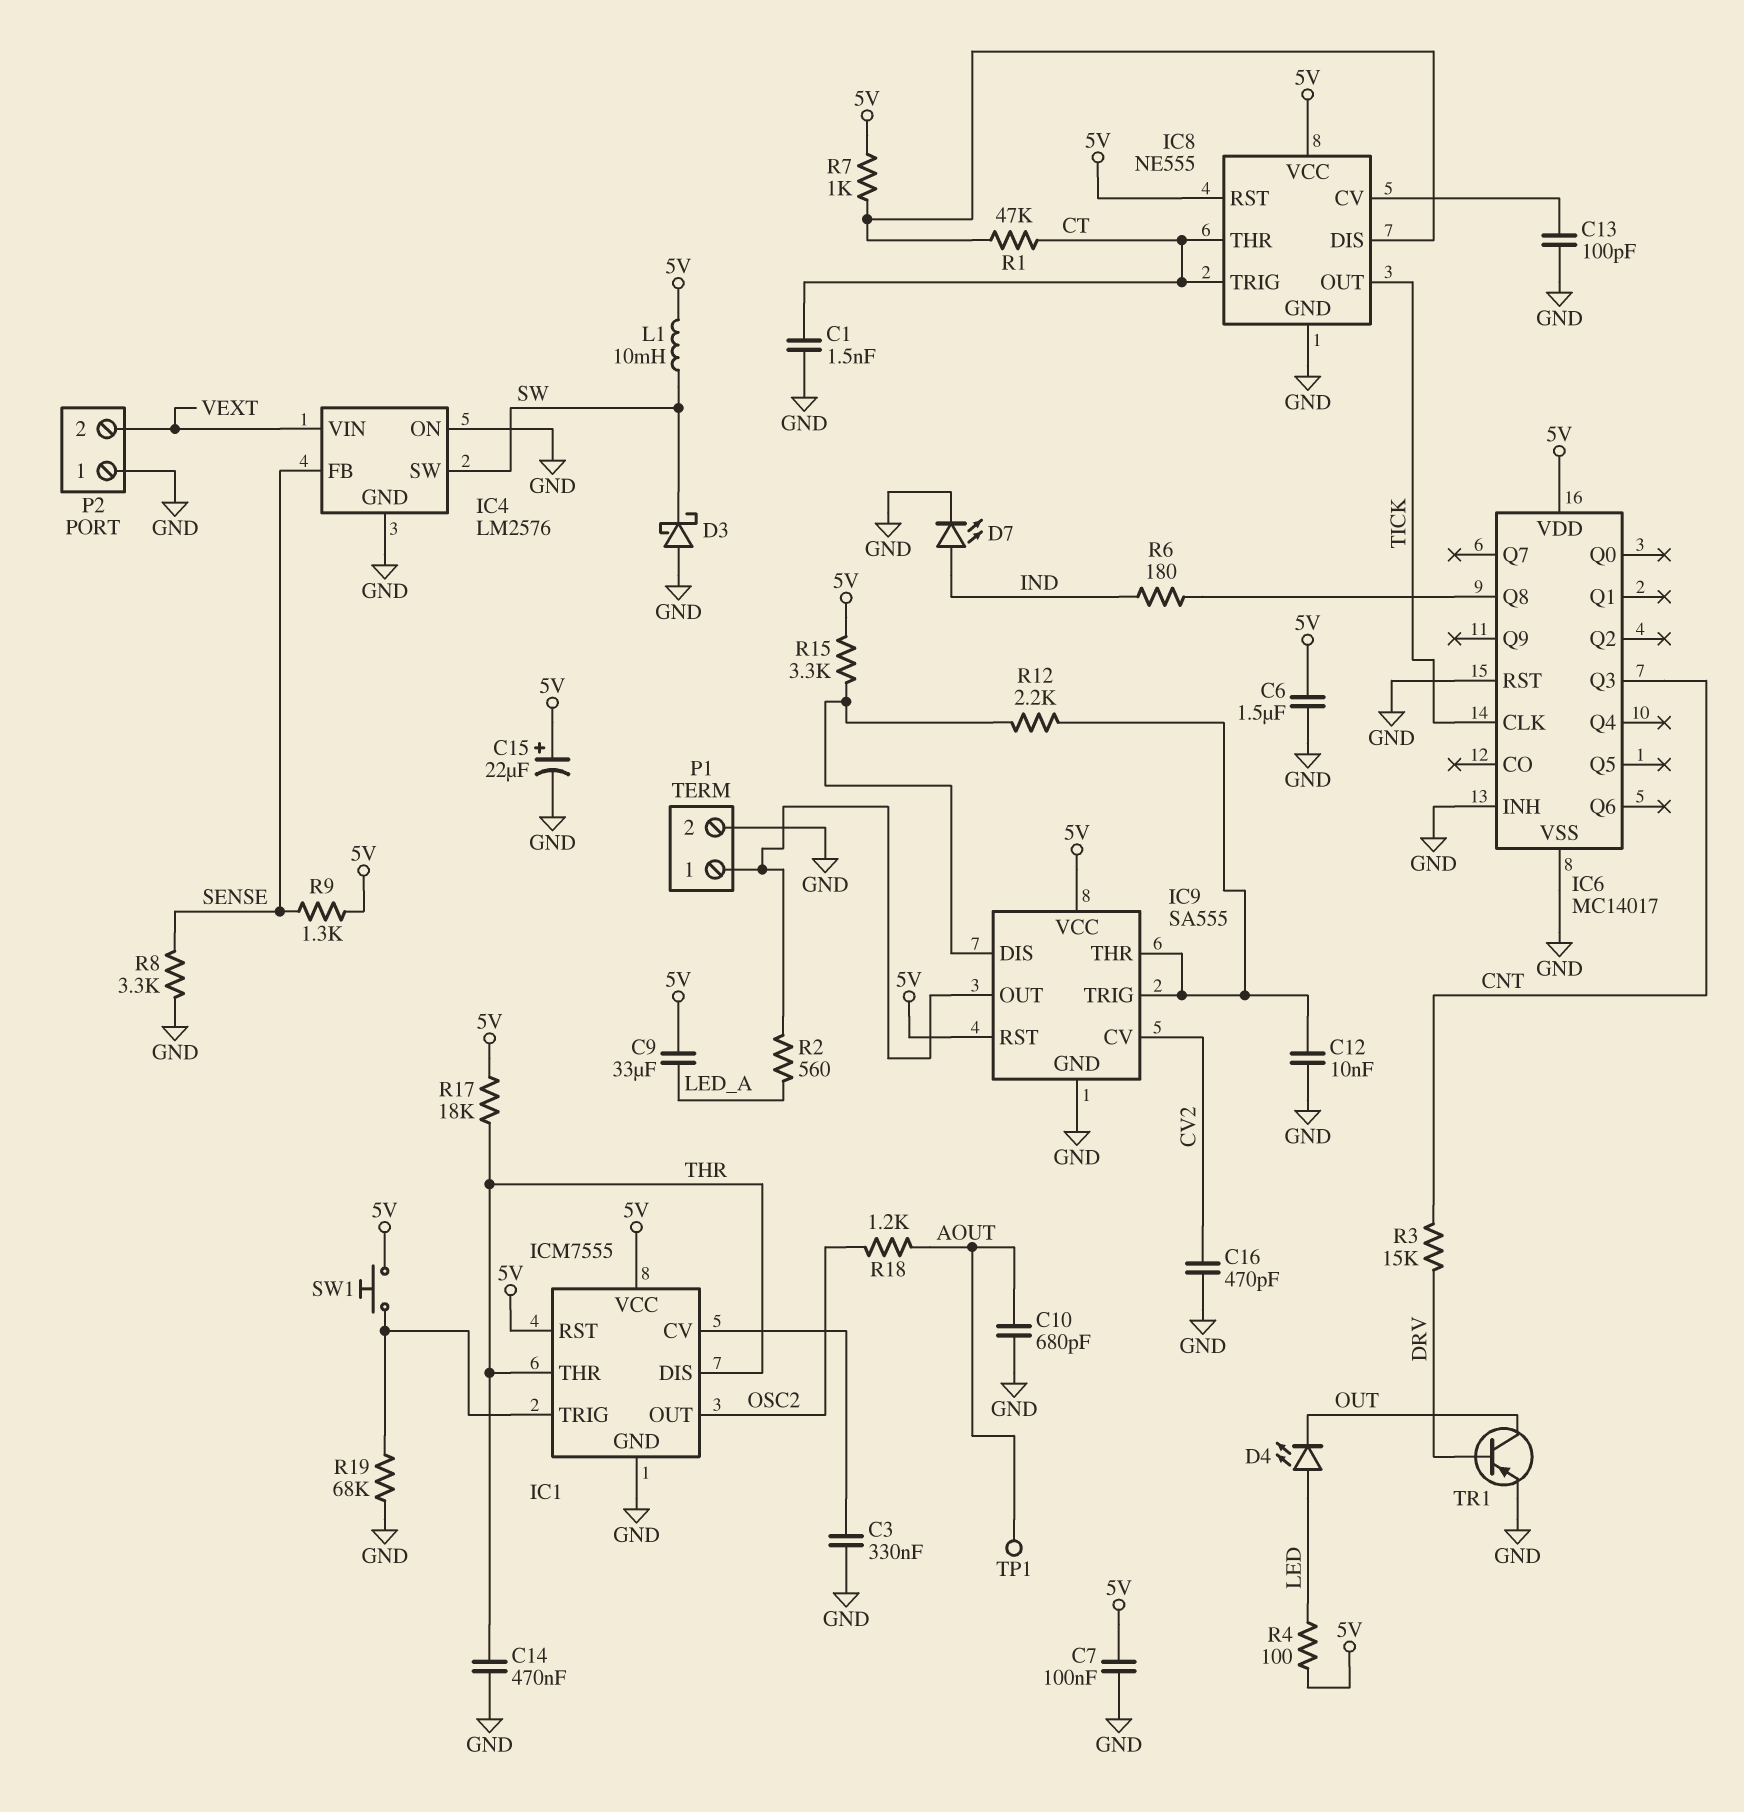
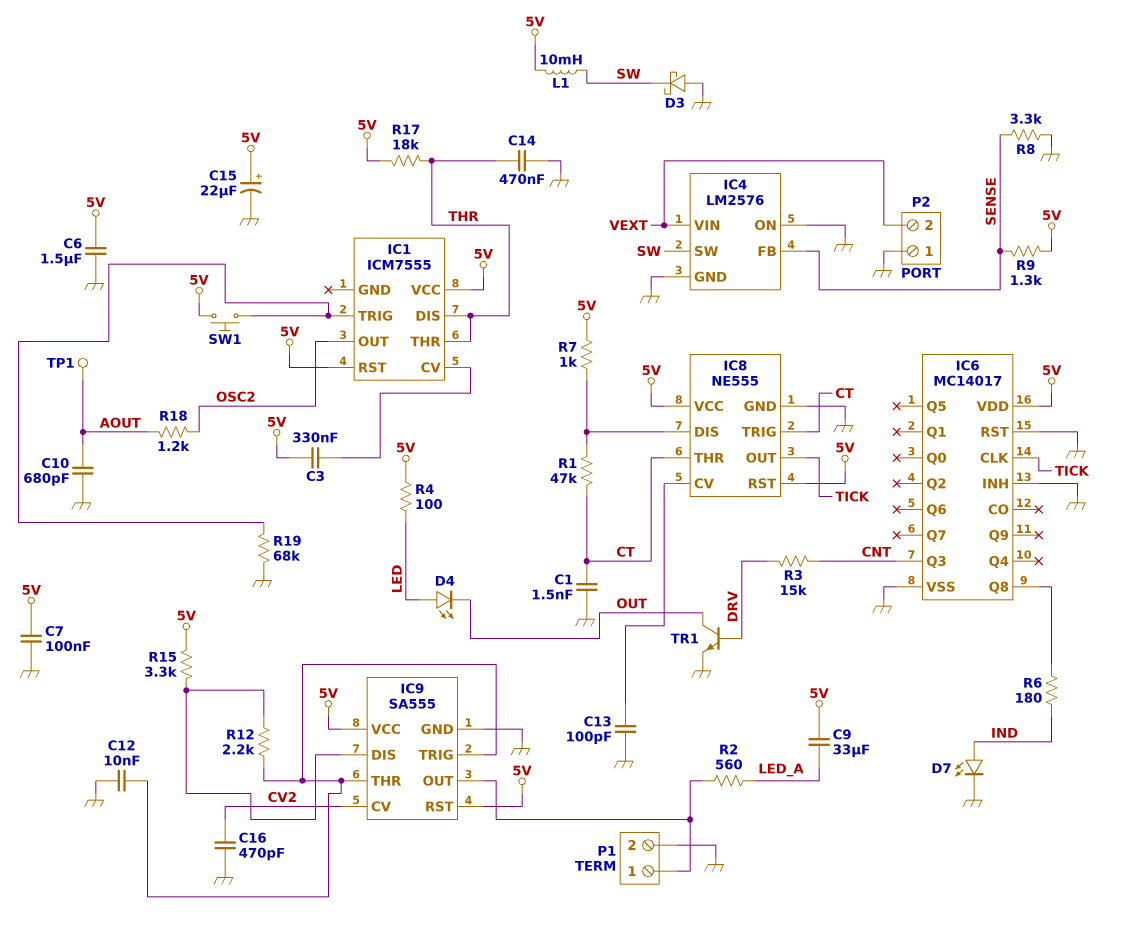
C3: 330nF (GND, IC1/CV) -> 330nF (5V, IC1/CV)
IC1 pin GND: GND -> none
TR1: PNP (B DRV, C OUT, E GND) -> NPN (B DRV, C OUT, E GND)

